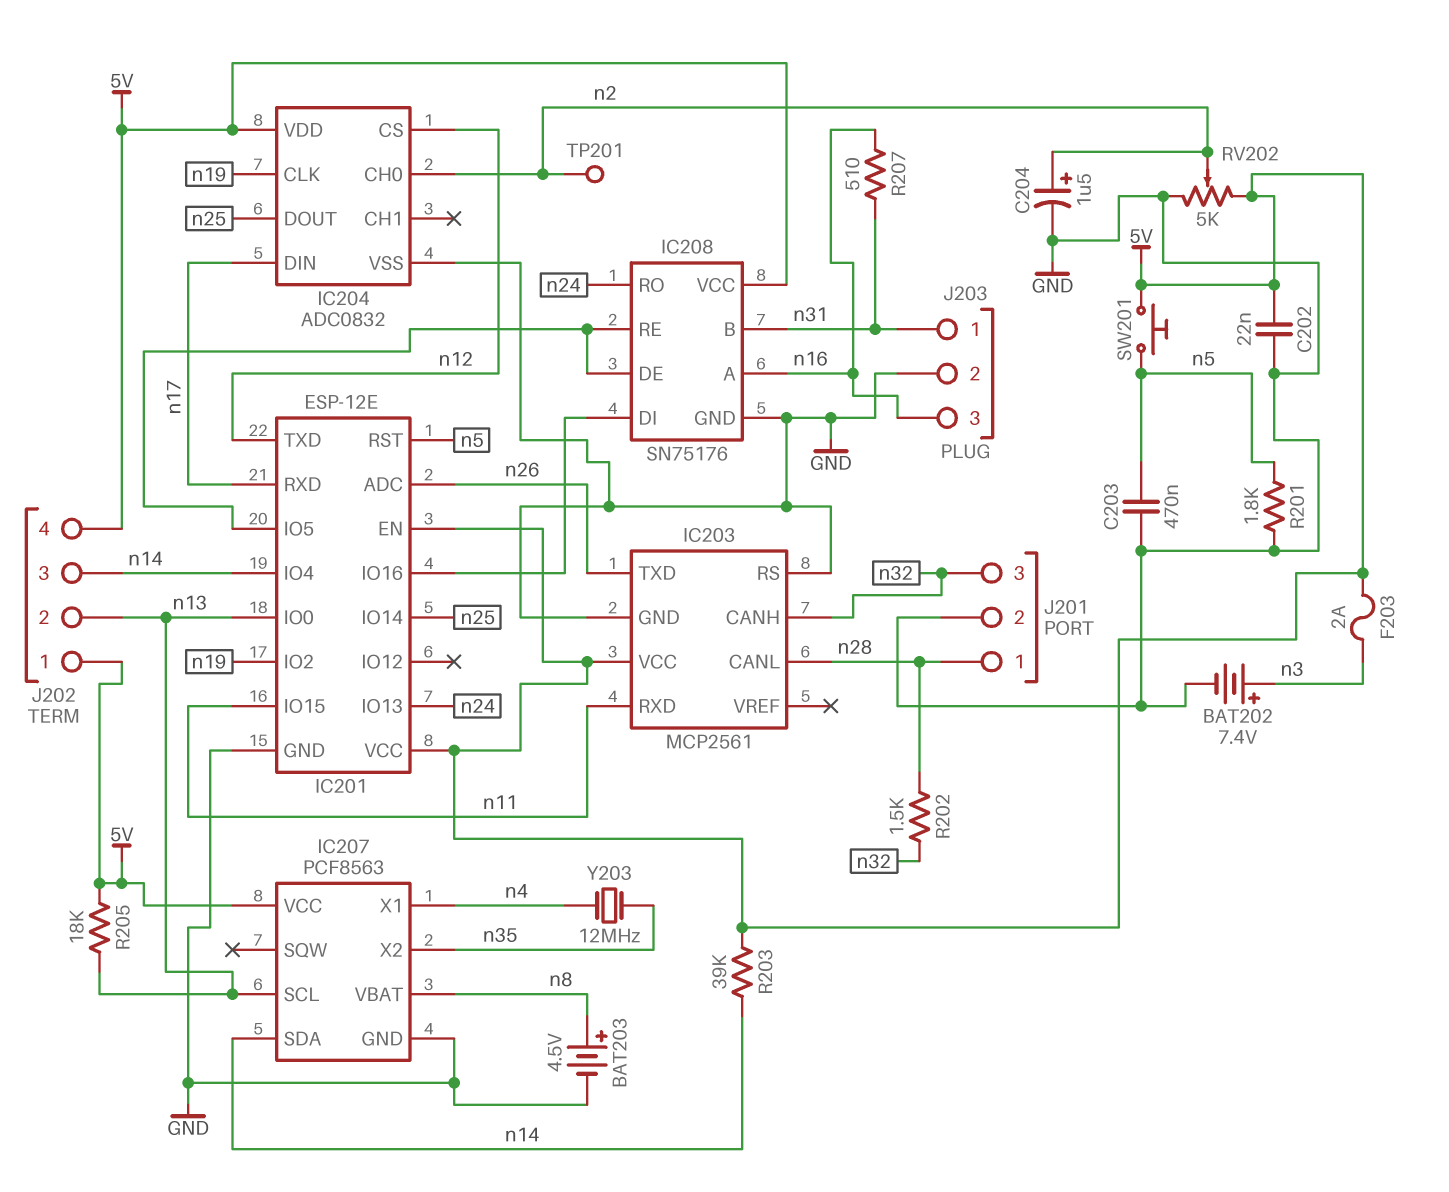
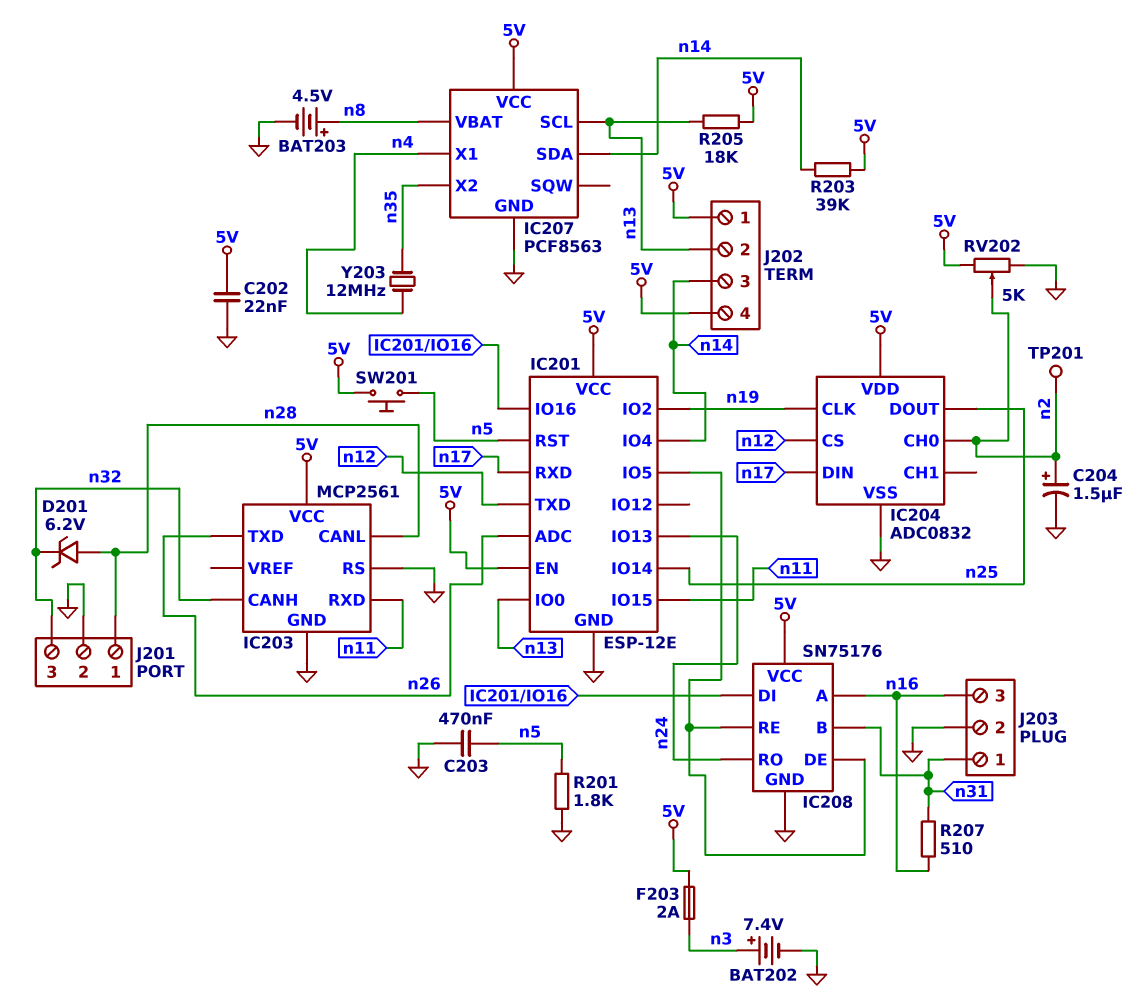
D201: none -> zener 6.2V (A n28, K n32)
R202: 1.5k (n28, n32) -> none

